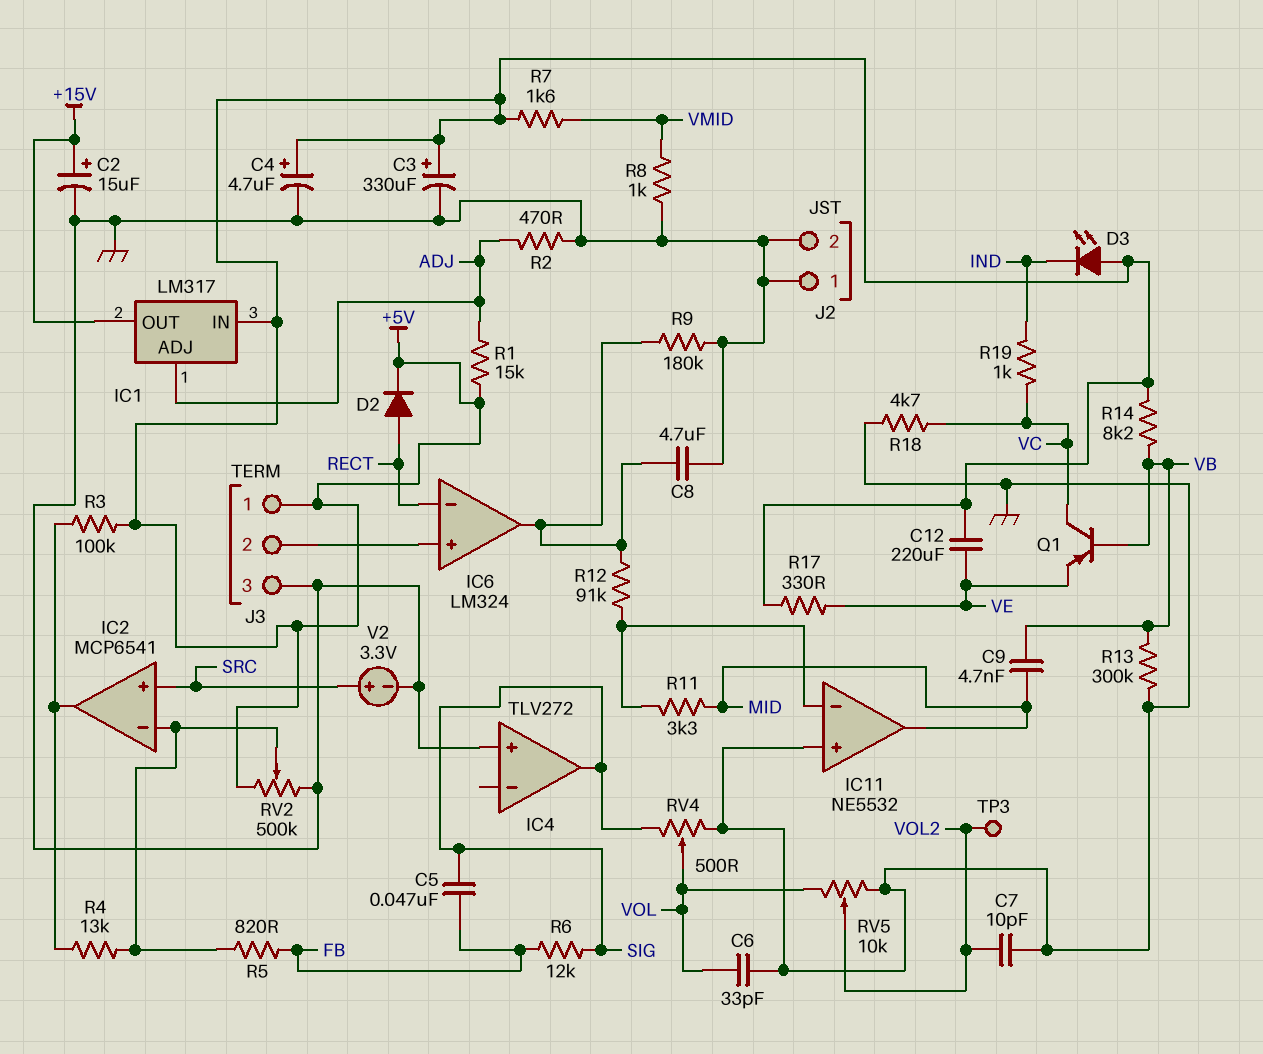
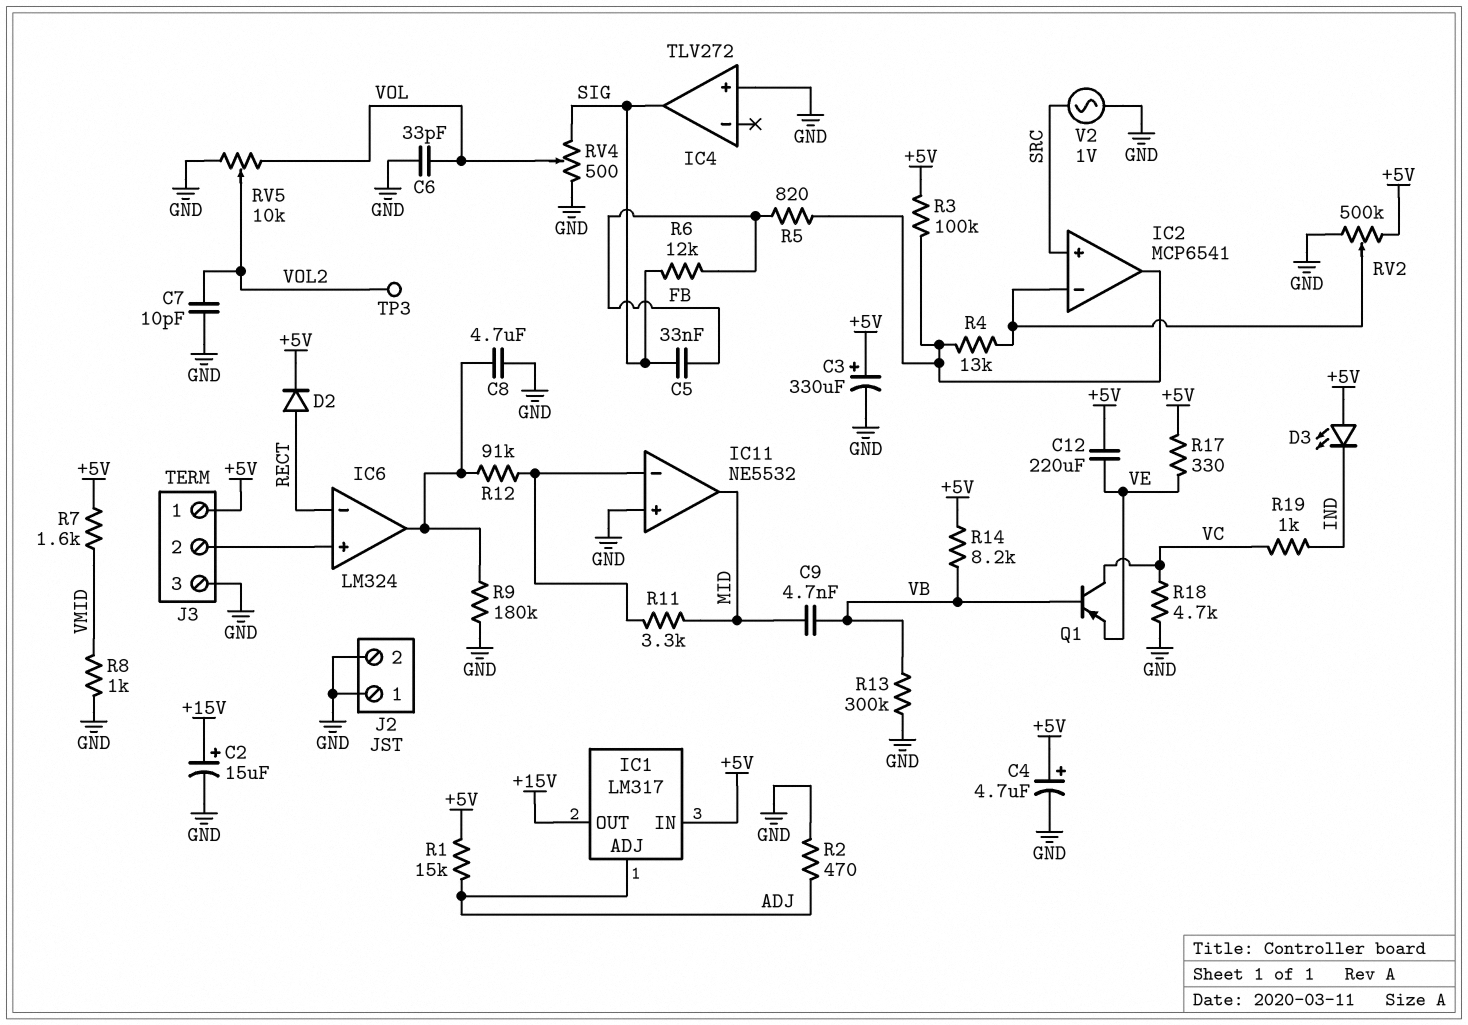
C5: 47nF (FB, SIG) -> 33nF (FB, SIG)
R5: 820 (FB, IC2/in-) -> 820 (FB, IC2/out)
V2: 3.3V (plus SRC, minus GND) -> AC 1V (GND, SRC)

